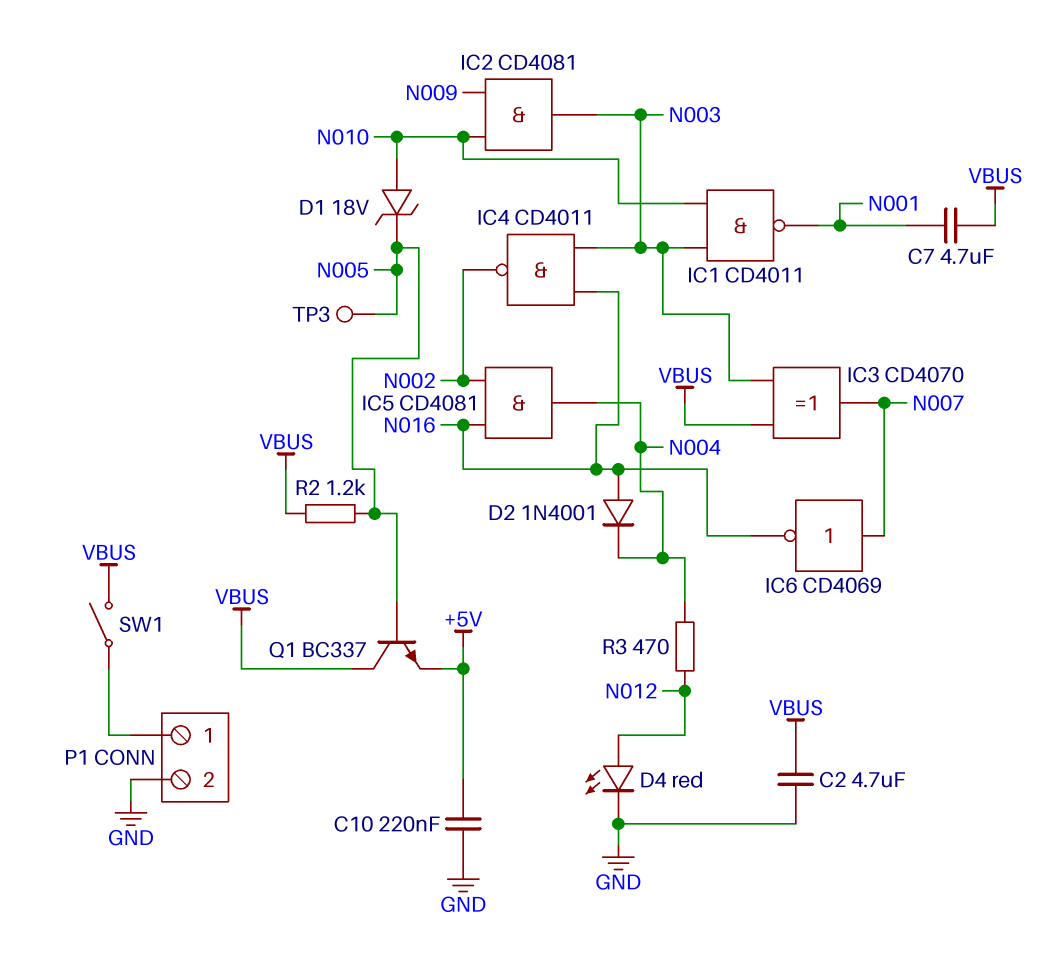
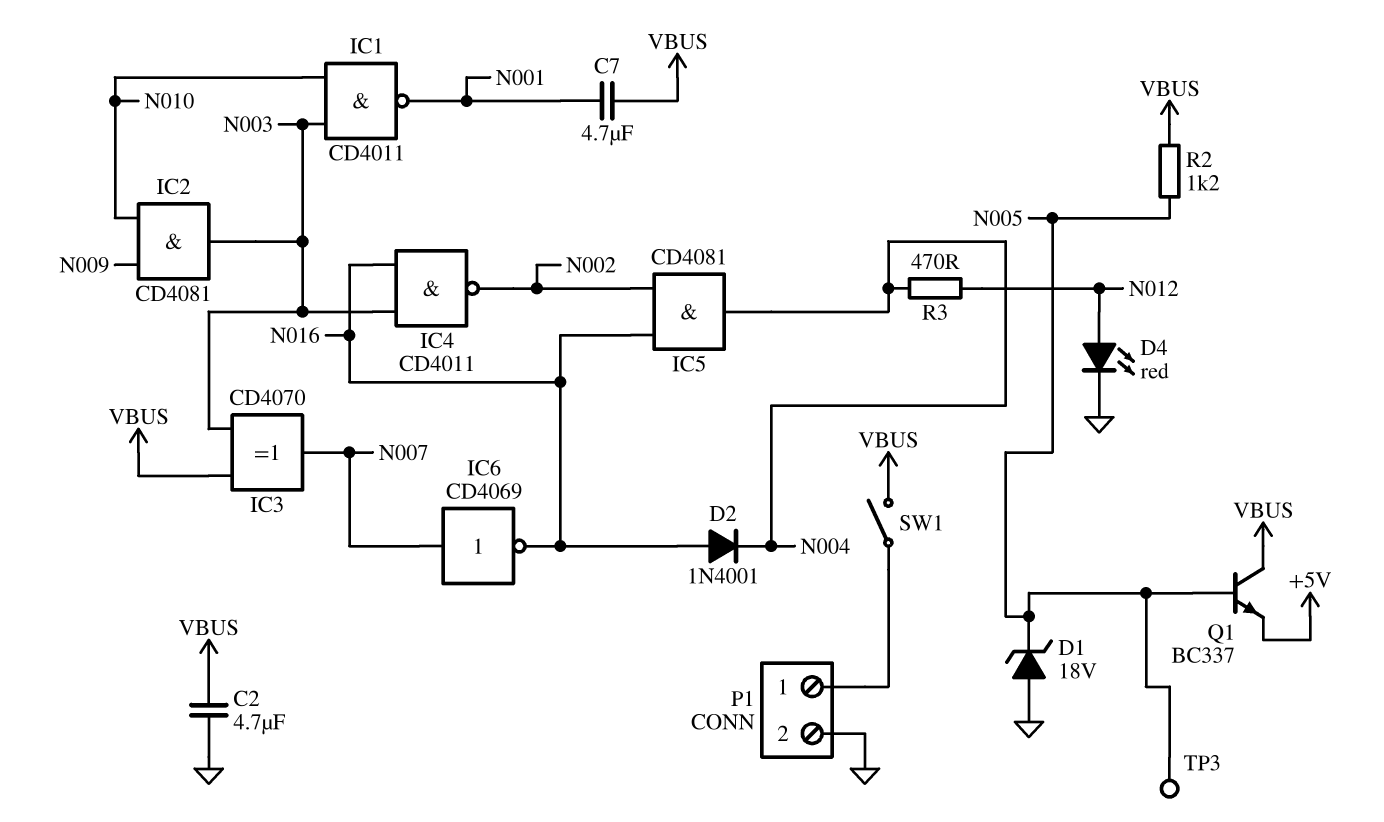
C10: 220nF (+5V, GND) -> none
D1: zener 18V (A N010, K N005) -> zener 18V (A GND, K N005)

